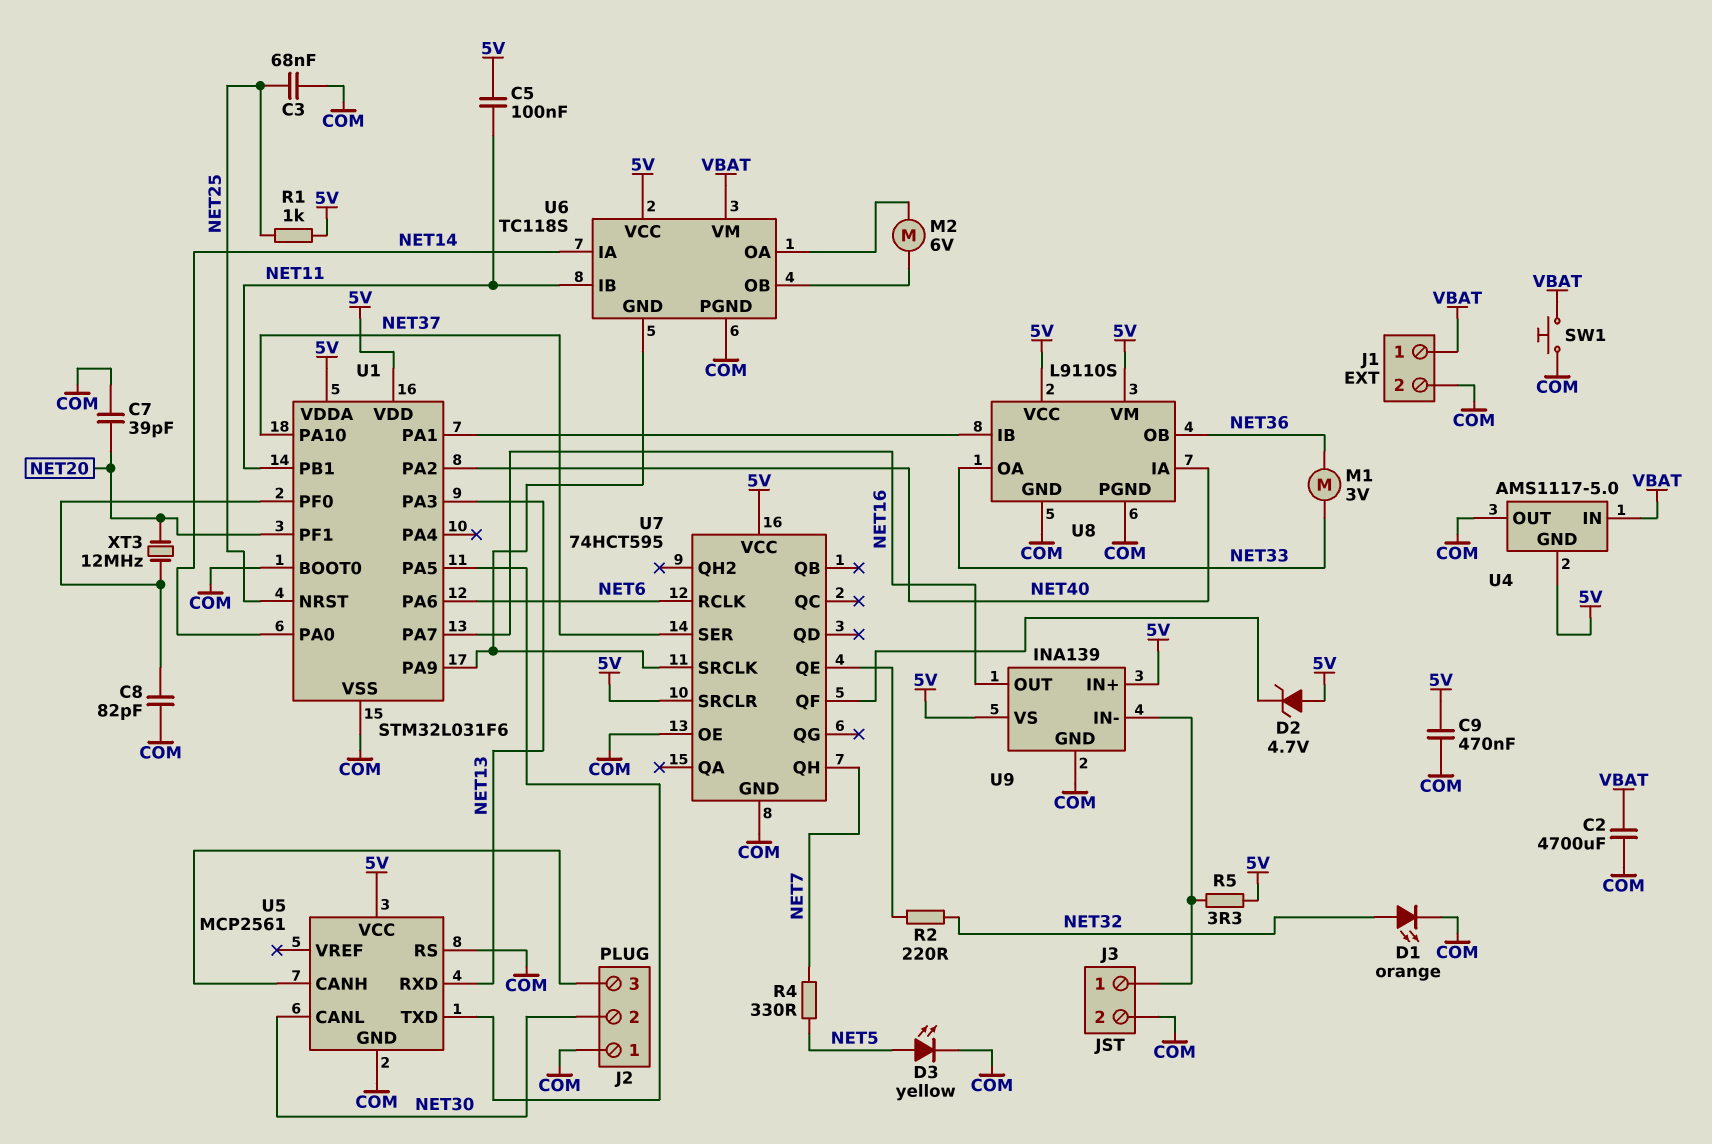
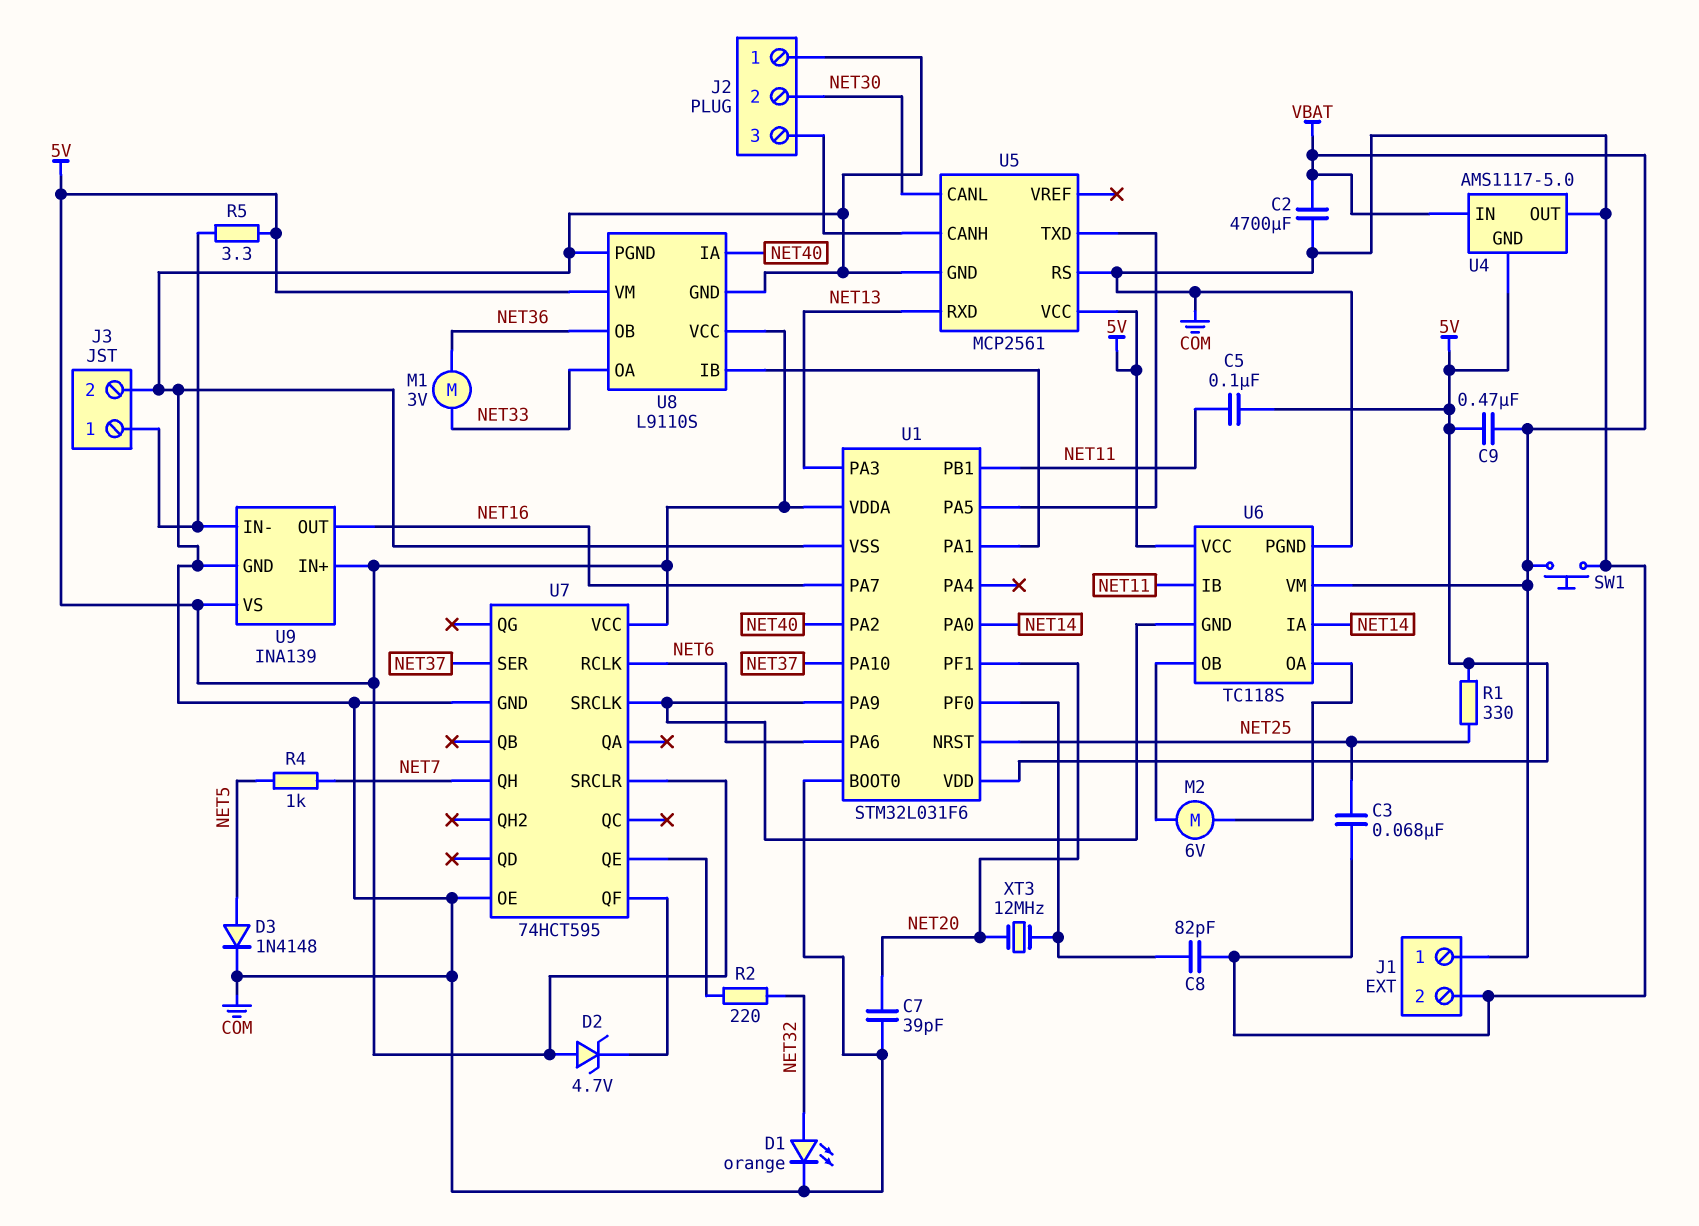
C9: 470nF (5V, COM) -> 470nF (5V, VBAT)
D3: LED yellow (A NET5, K COM) -> diode 1N4148 (A NET5, K COM)
R1: 1k (5V, NET25) -> 330 (5V, NET25)
R4: 330 (NET5, NET7) -> 1k (NET5, NET7)

